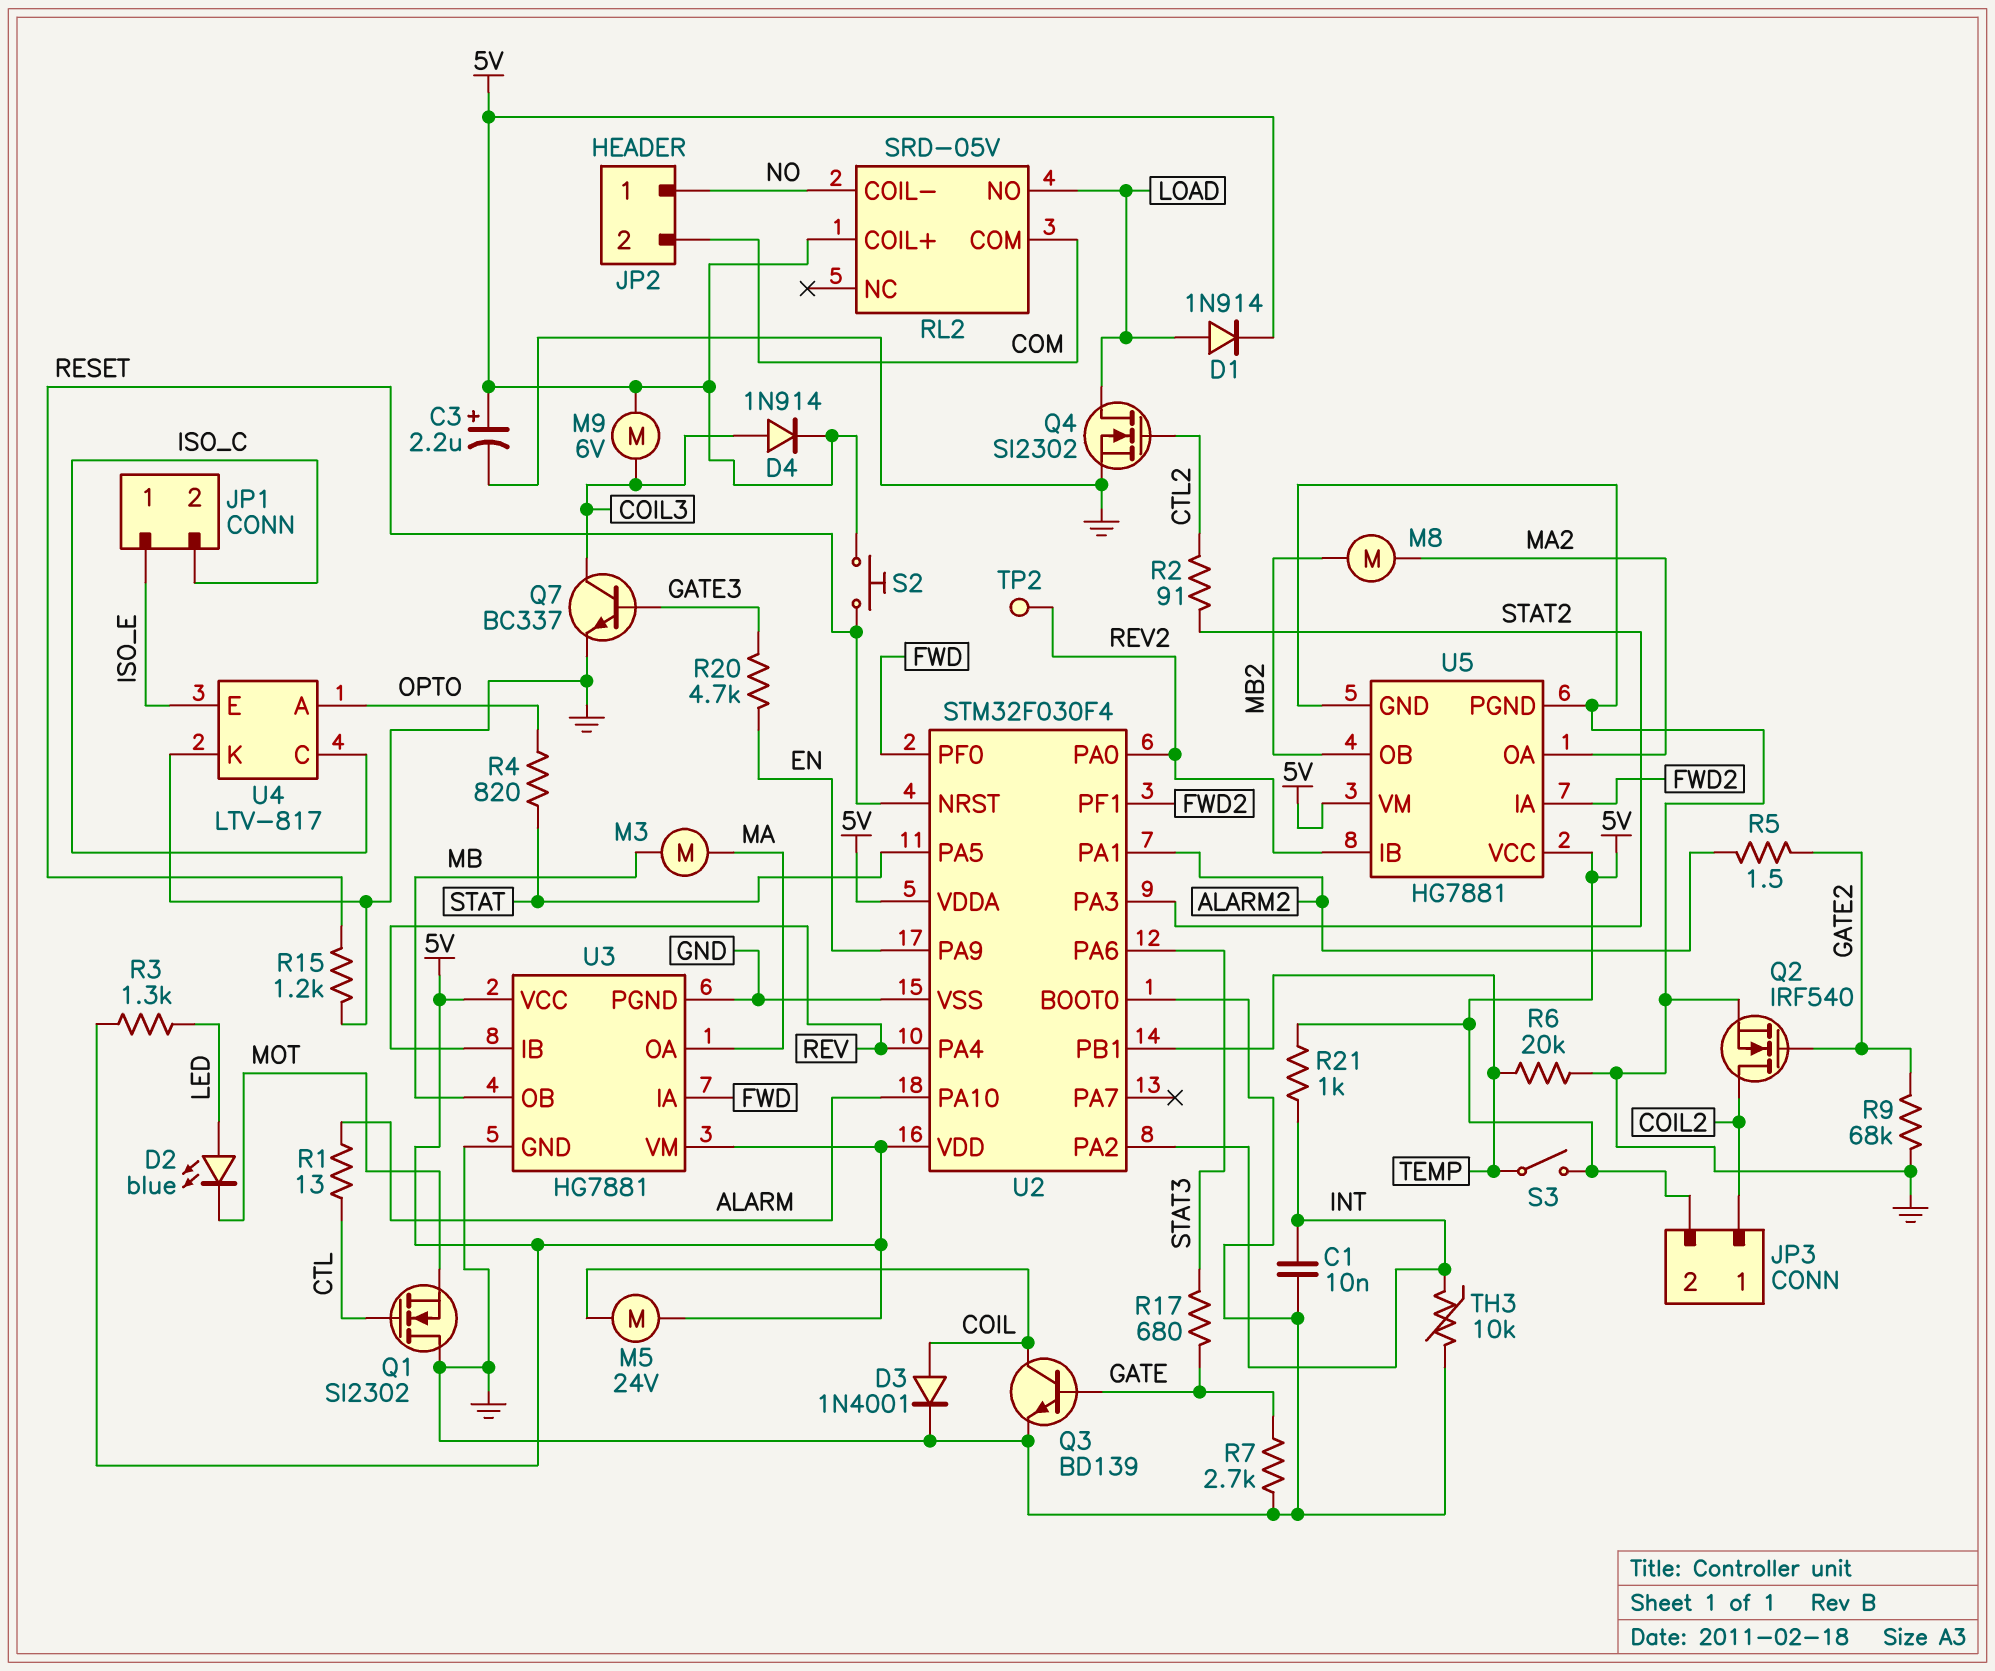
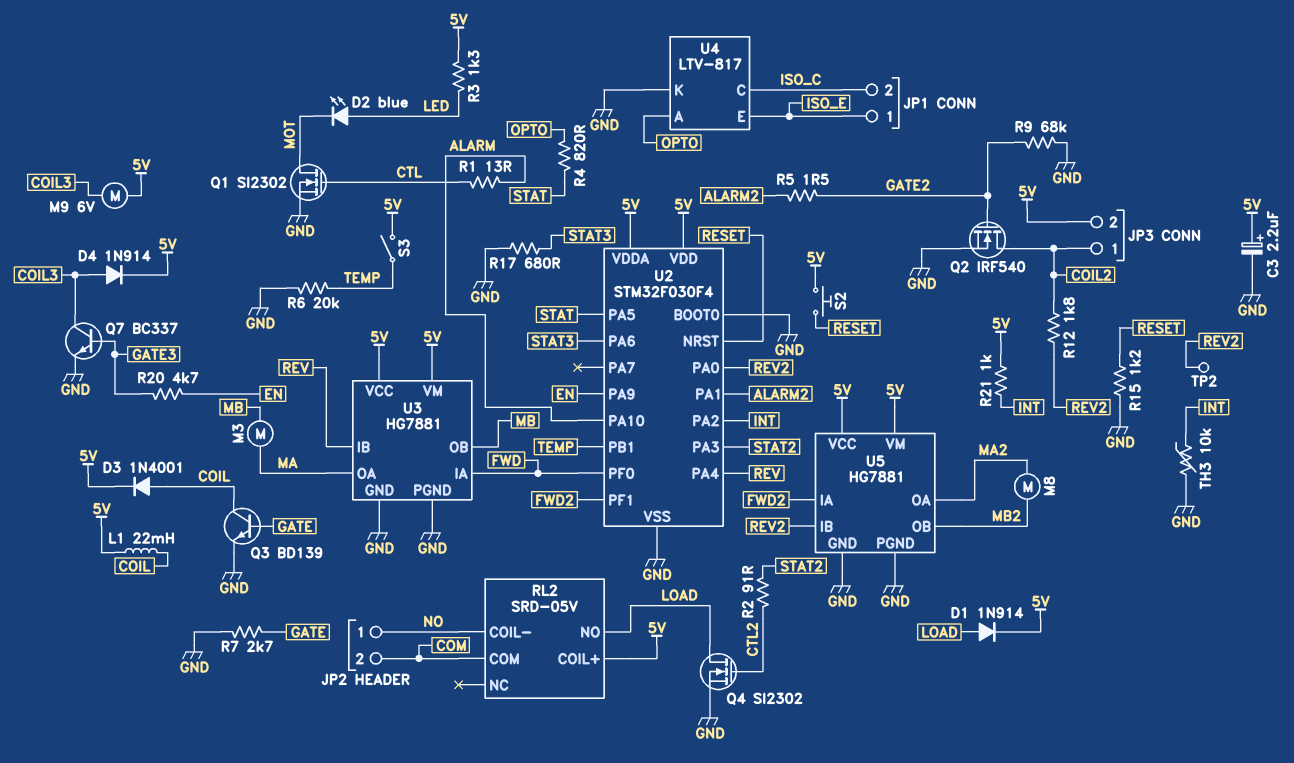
C1: 10nF (GND, INT) -> none
D3: diode 1N4001 (A COIL, K GND) -> diode 1N4001 (A COIL, K 5V)
L1: none -> 22mH (5V, COIL)
M5: motor 24V (5V, COIL) -> none
Q1: NMOS SI2302 (G CTL, D GND, S MOT) -> NMOS SI2302 (G CTL, D MOT, S GND)
R12: none -> 1.8k (COIL2, REV2)
R17: 680 (GATE, STAT3) -> 680 (GND, STAT3)

